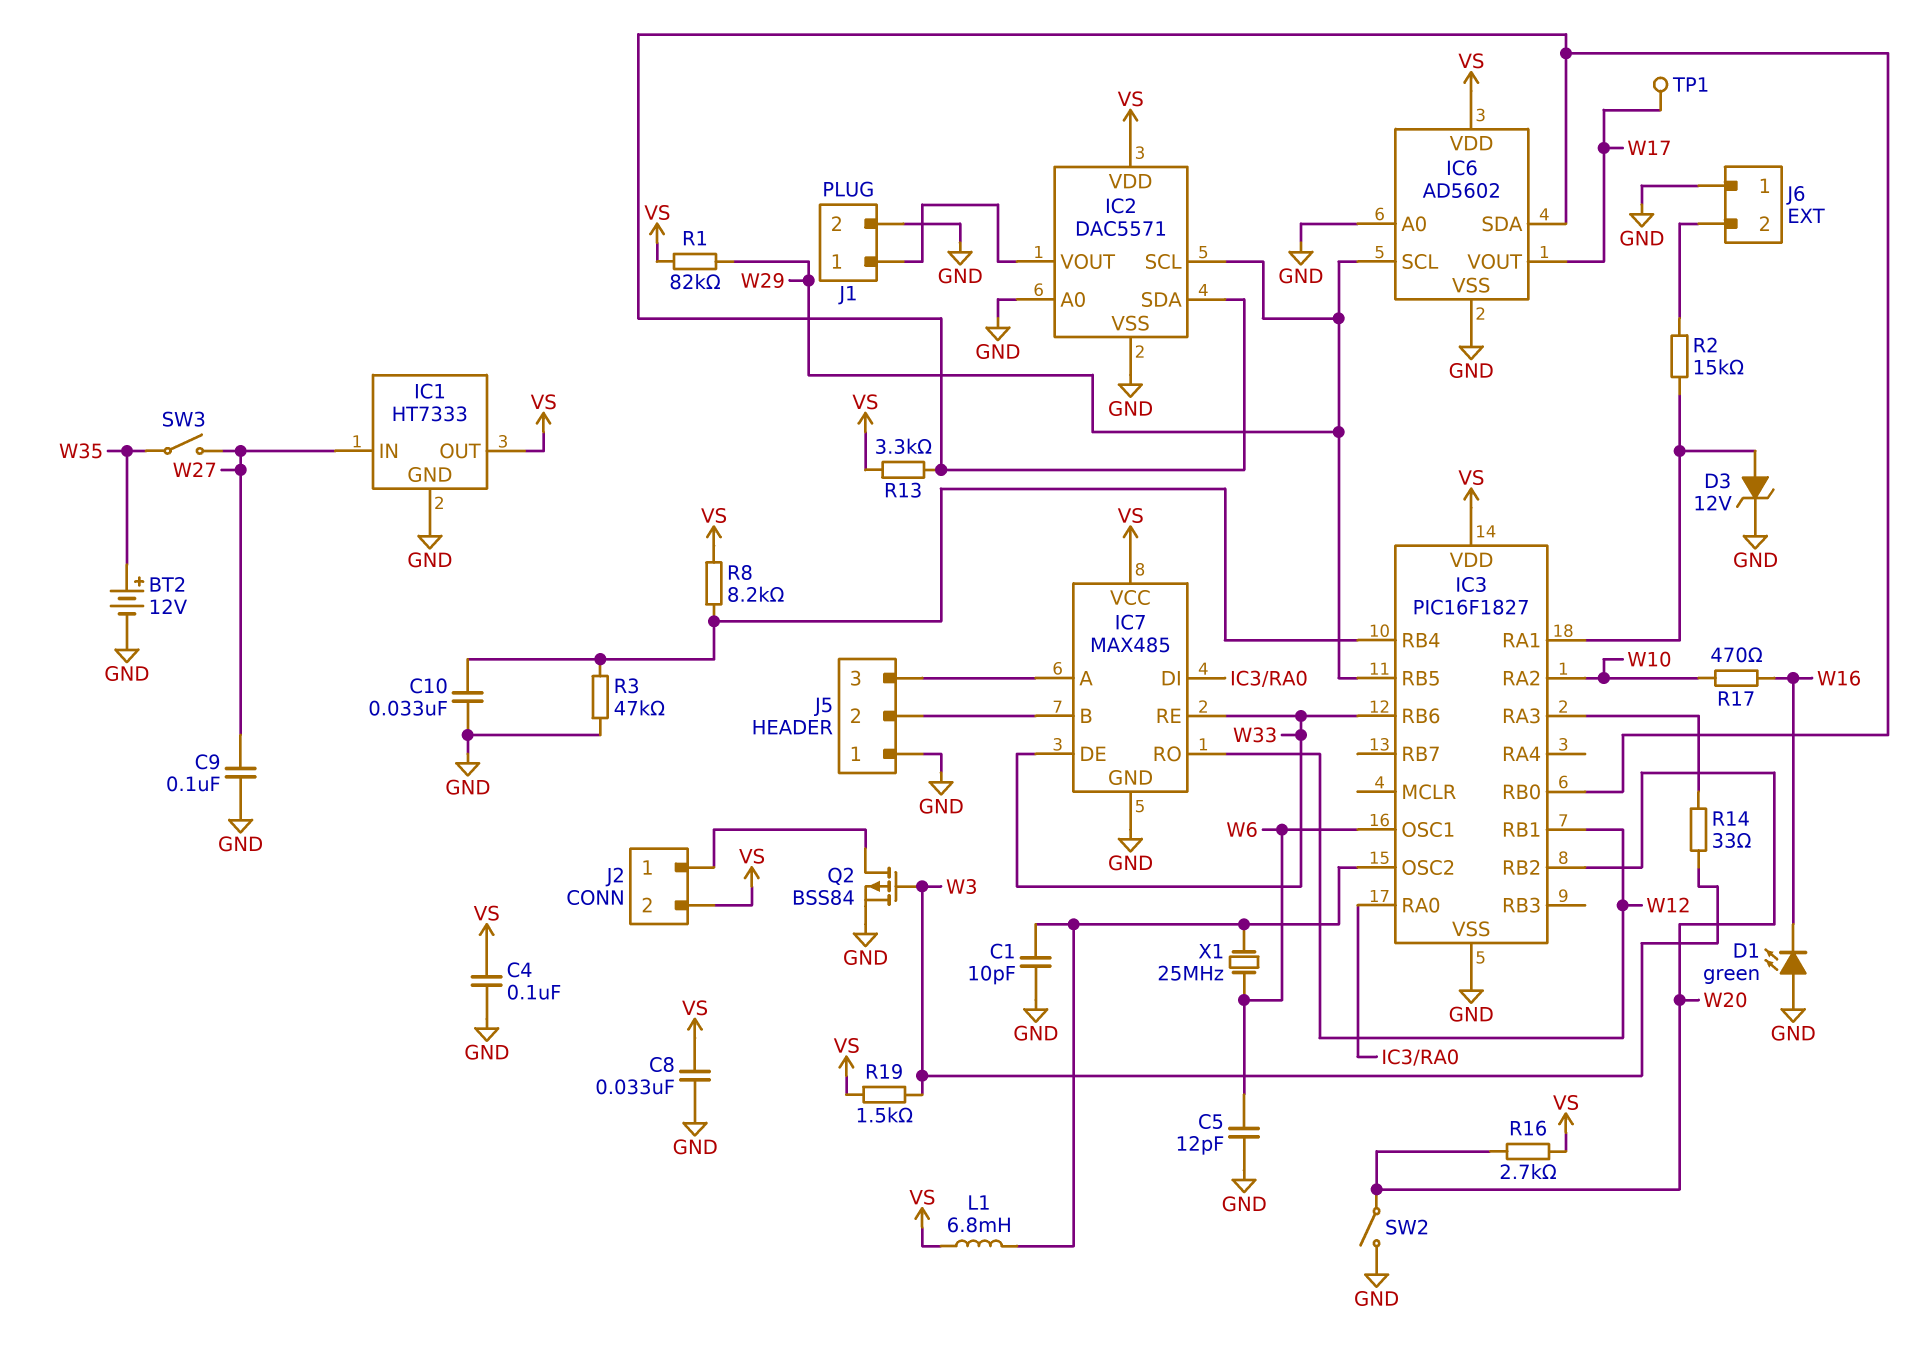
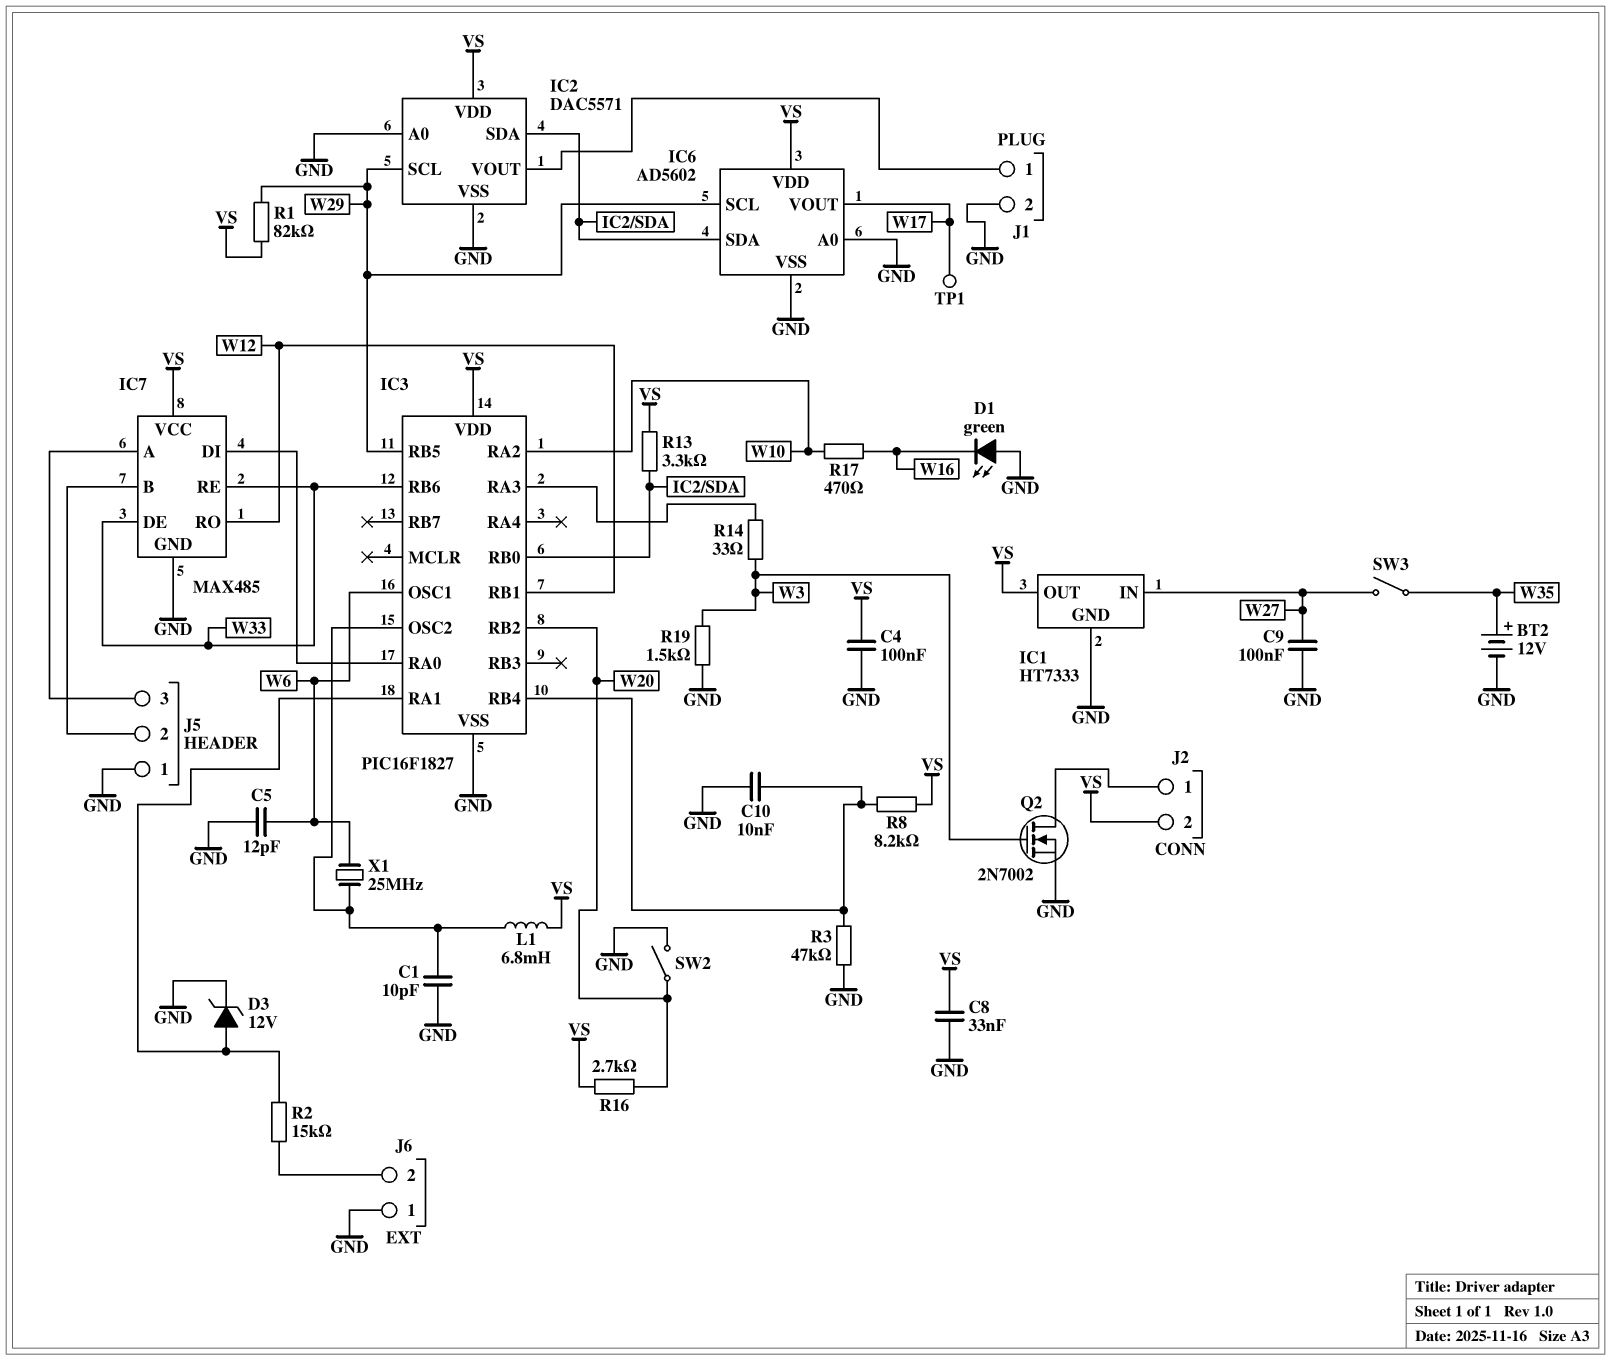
C10: 33nF (GND, IC3/RB4) -> 10nF (GND, IC3/RB4)
Q2: PMOS BSS84 (G W3, D J2/1, S GND) -> NMOS 2N7002 (G W3, D J2/1, S GND)
R19: 1.5k (VS, W3) -> 1.5k (GND, W3)

